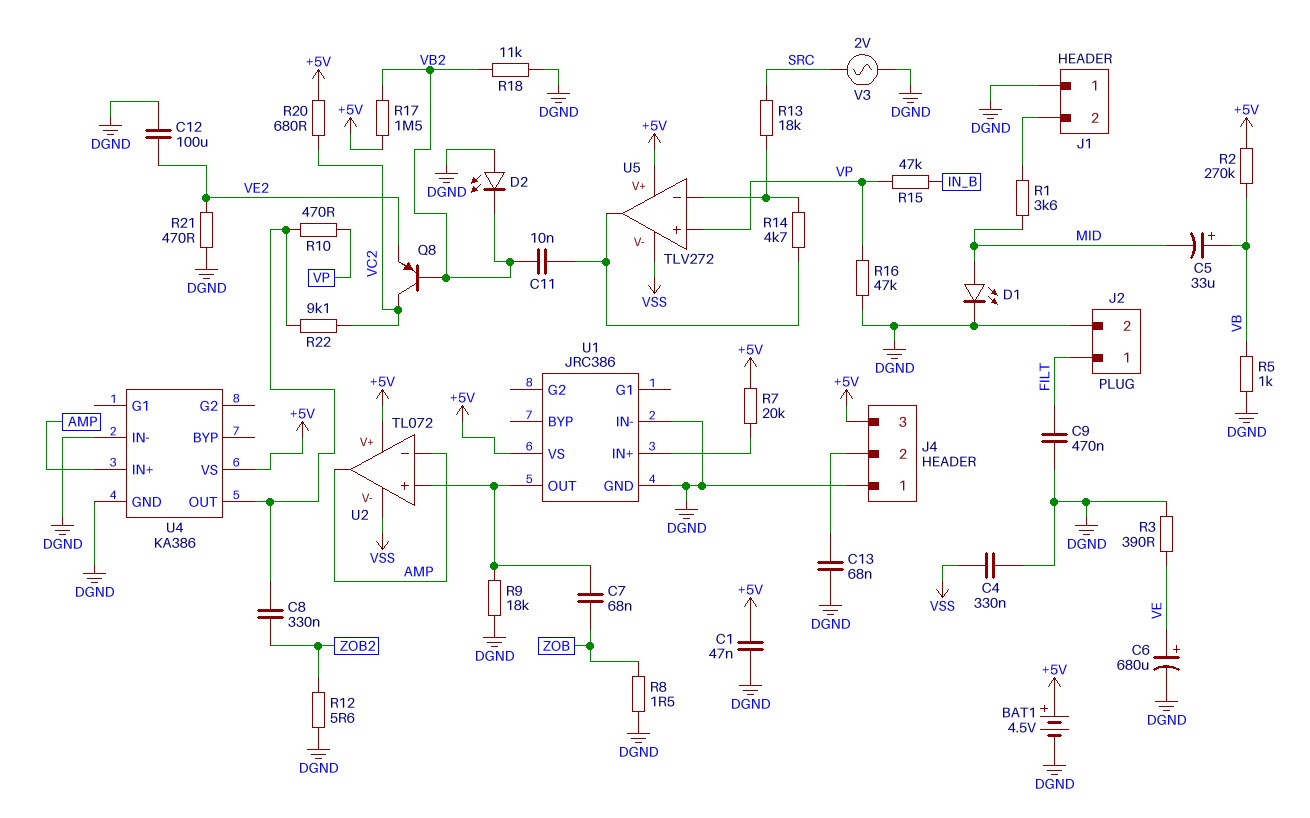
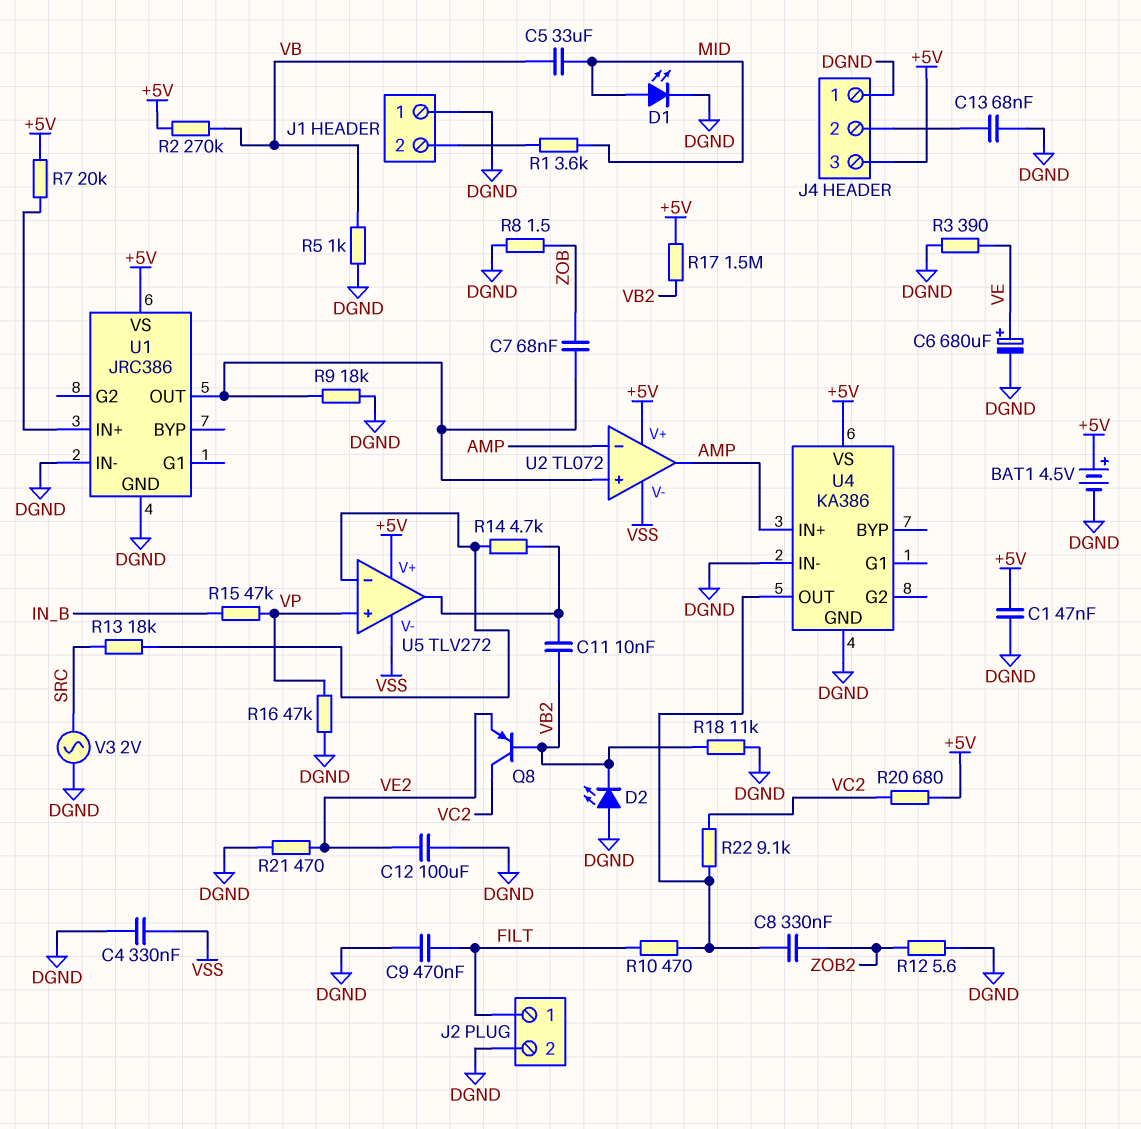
C5: 33uF (plus VB, minus MID) -> 33uF (MID, VB)
R10: 470 (U4/OUT, VP) -> 470 (FILT, U4/OUT)

